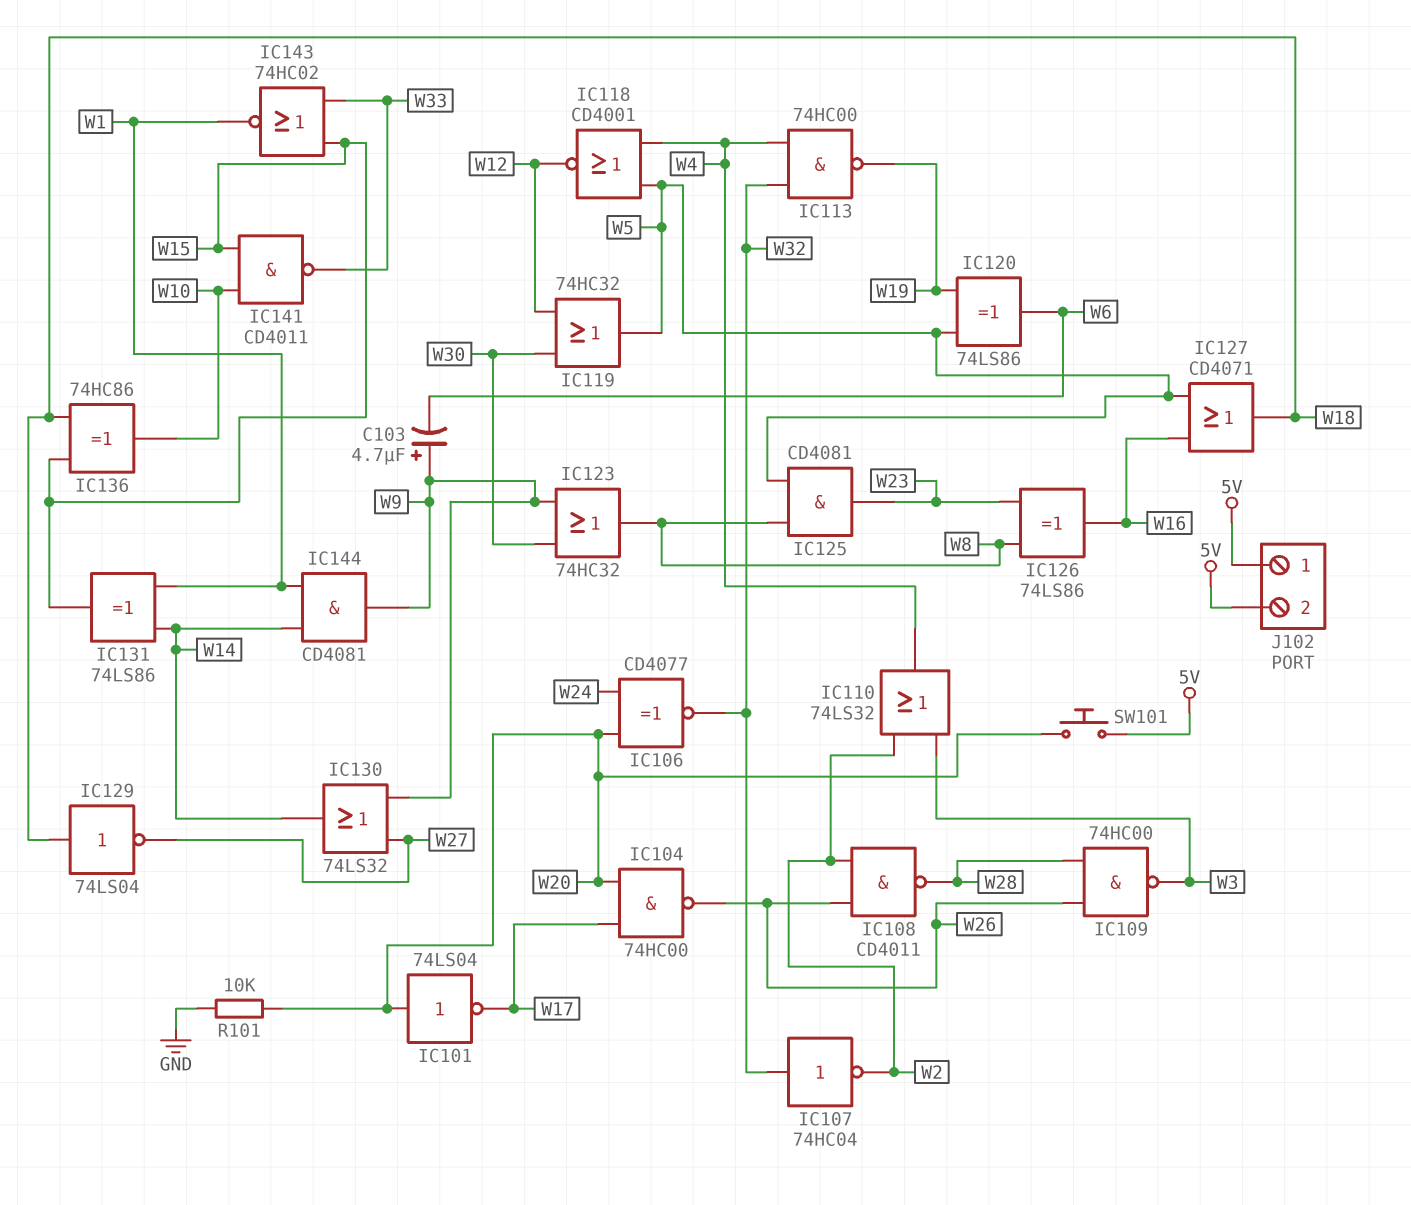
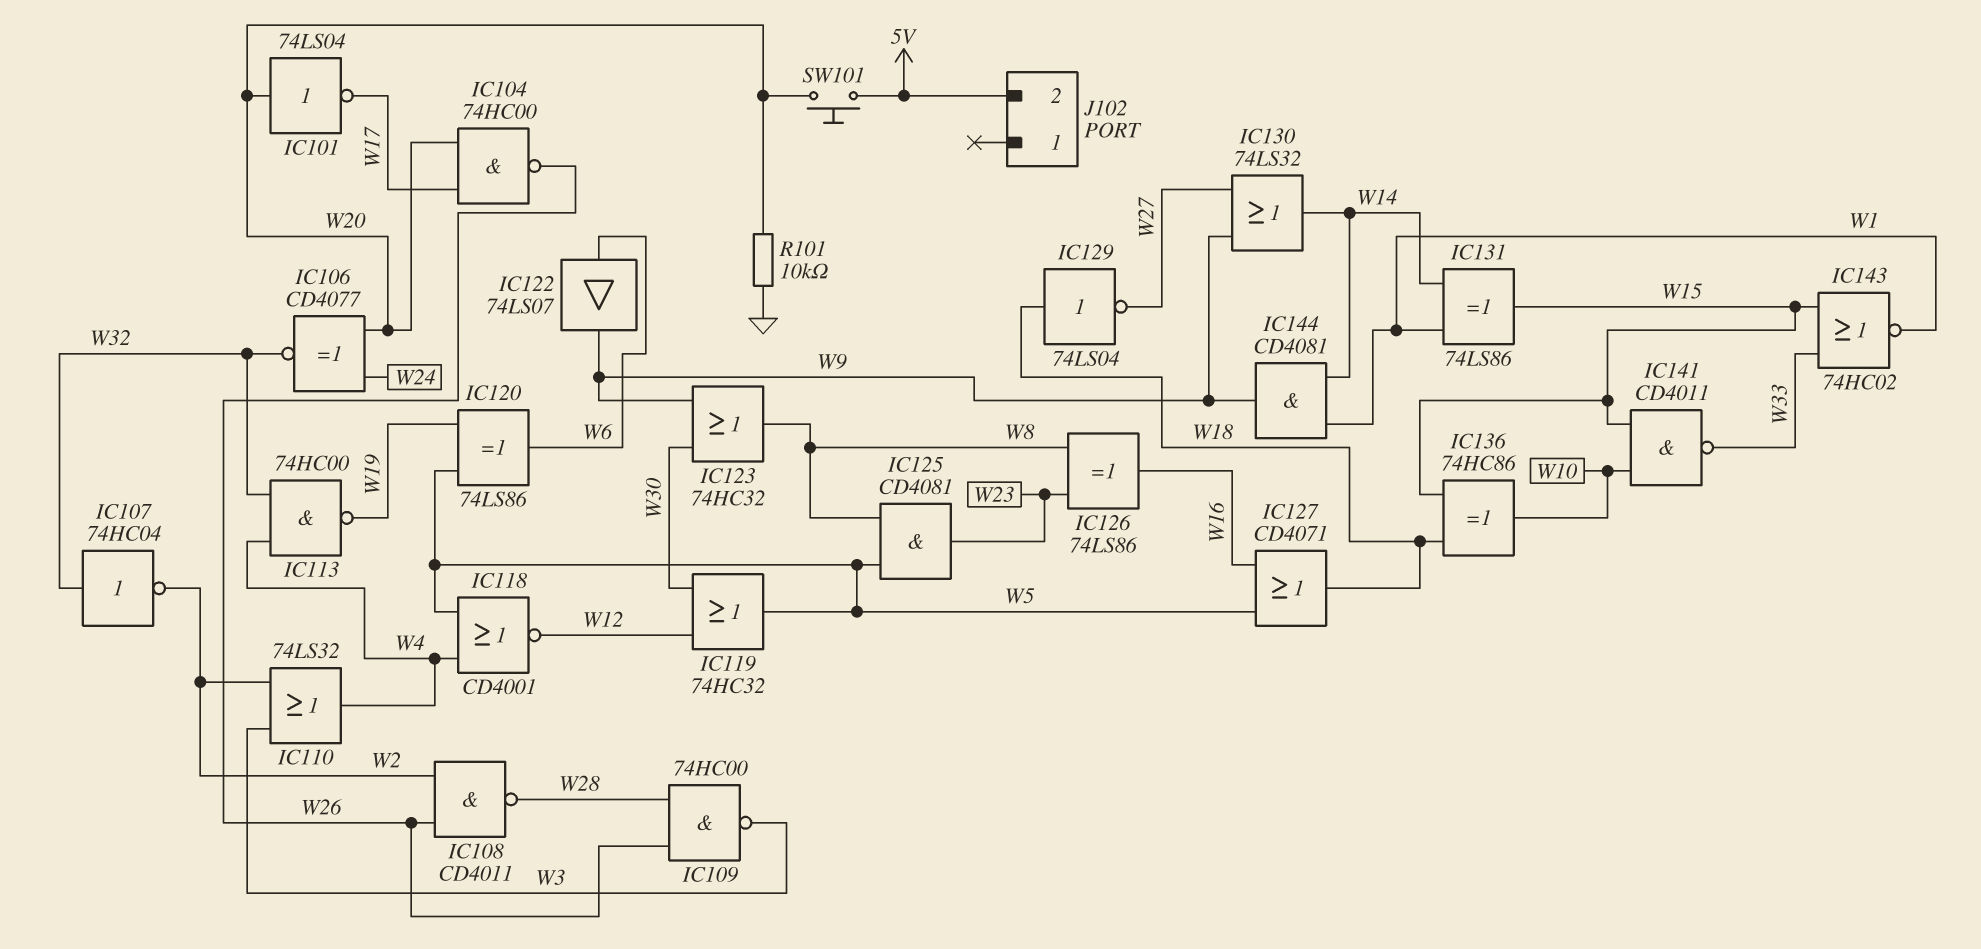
C103: 4.7uF (plus W9, minus W6) -> none
IC122: none -> buffer 74LS07 (in W6, out W9)
J102 pin 1: 5V -> none

